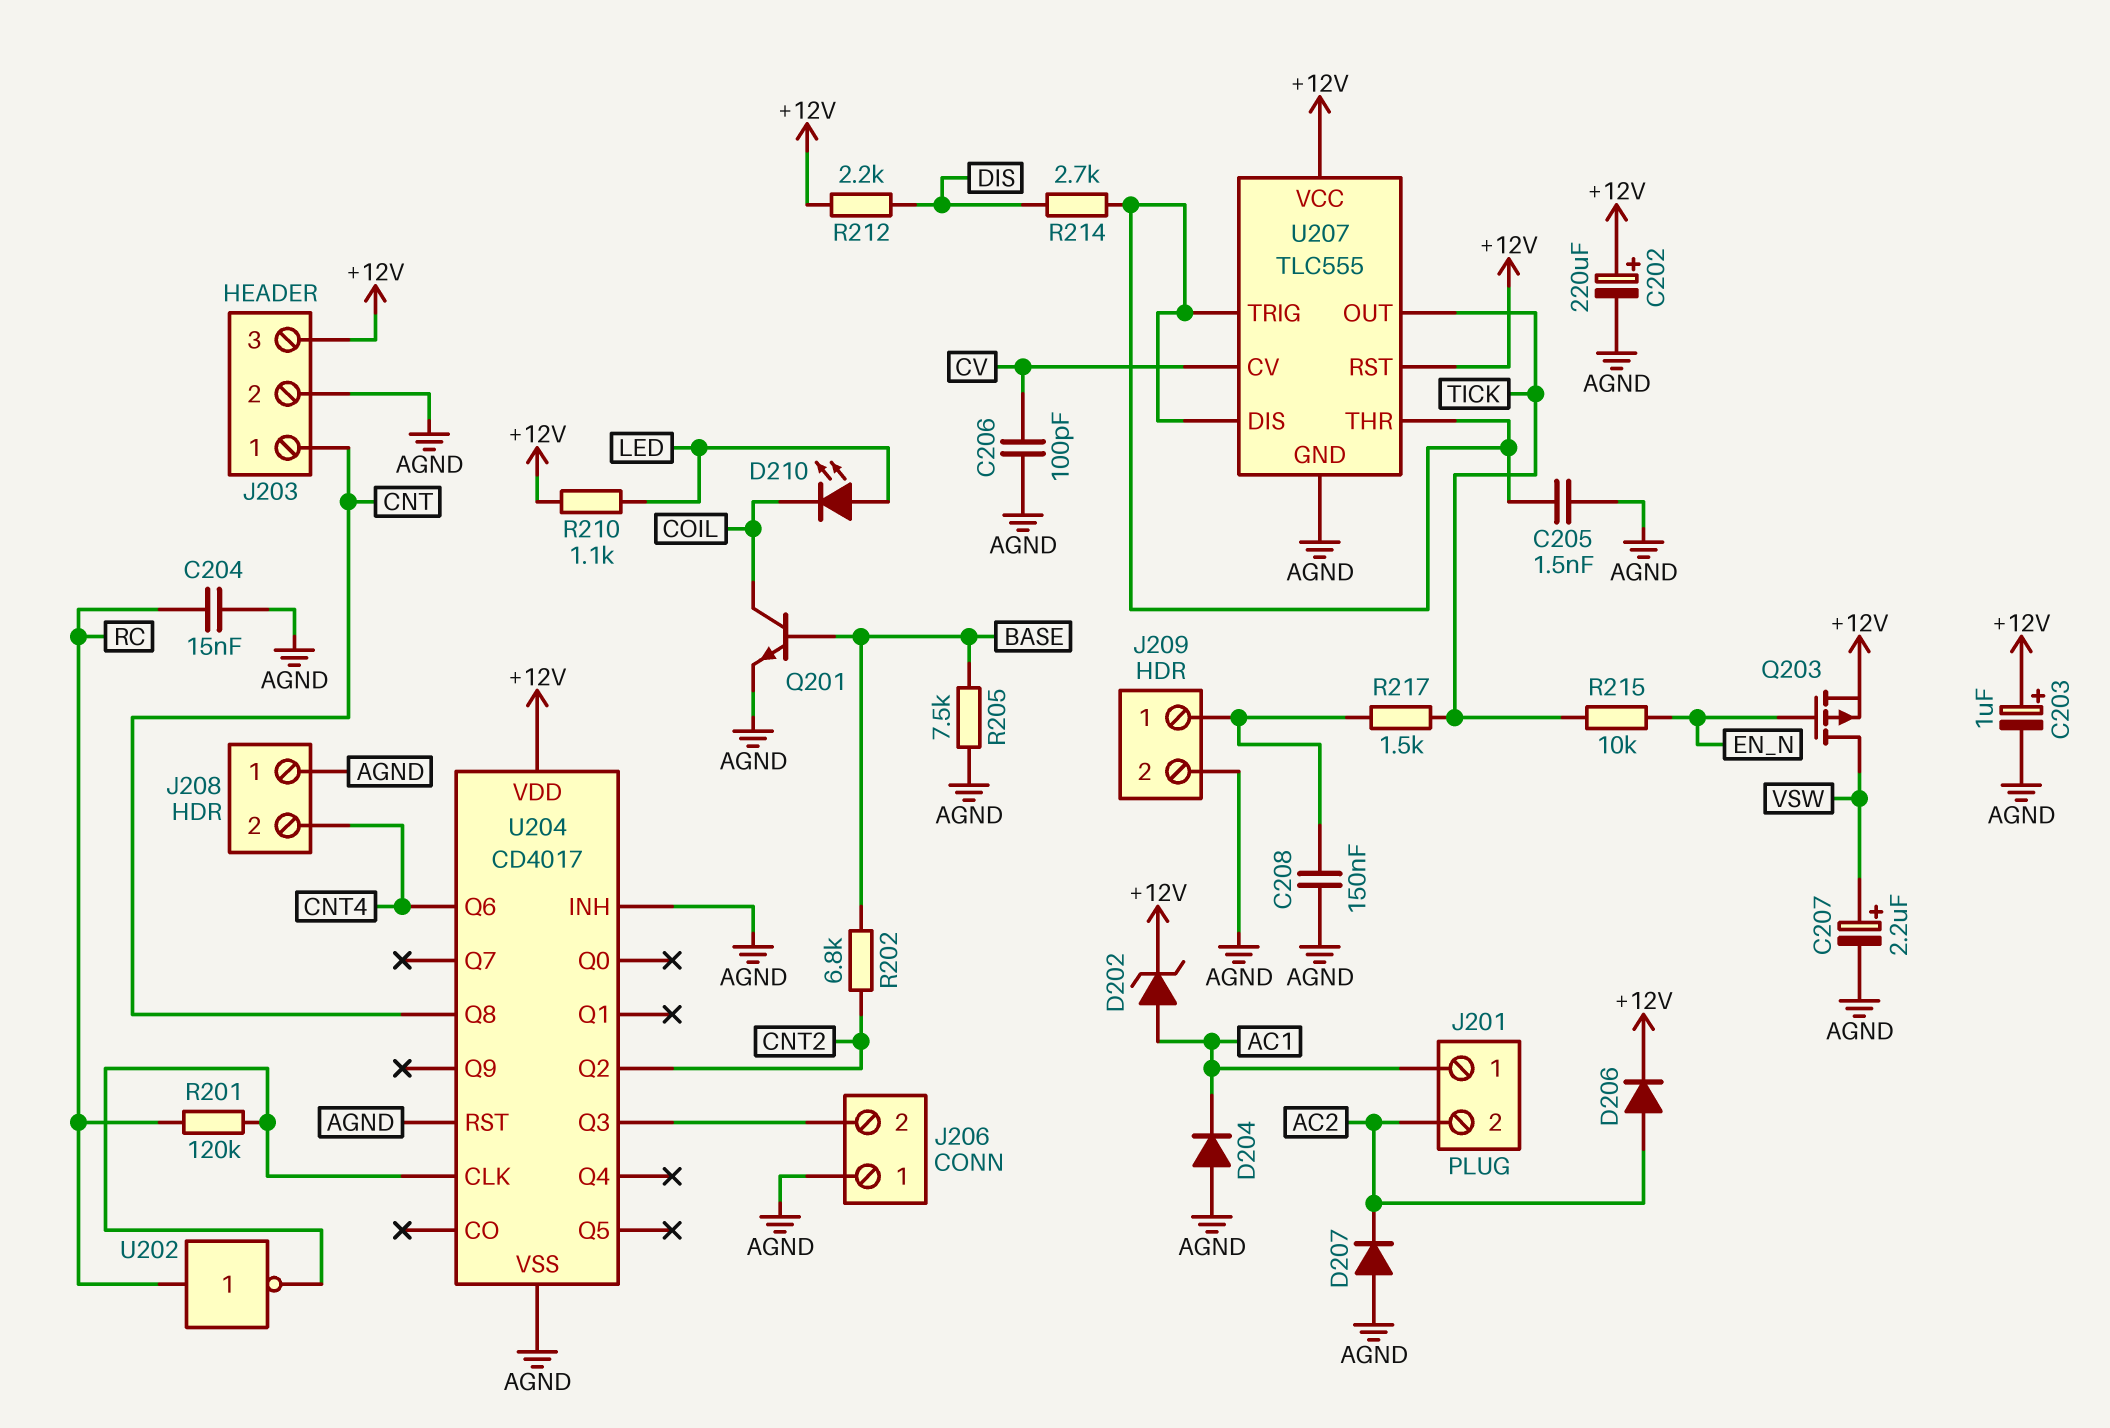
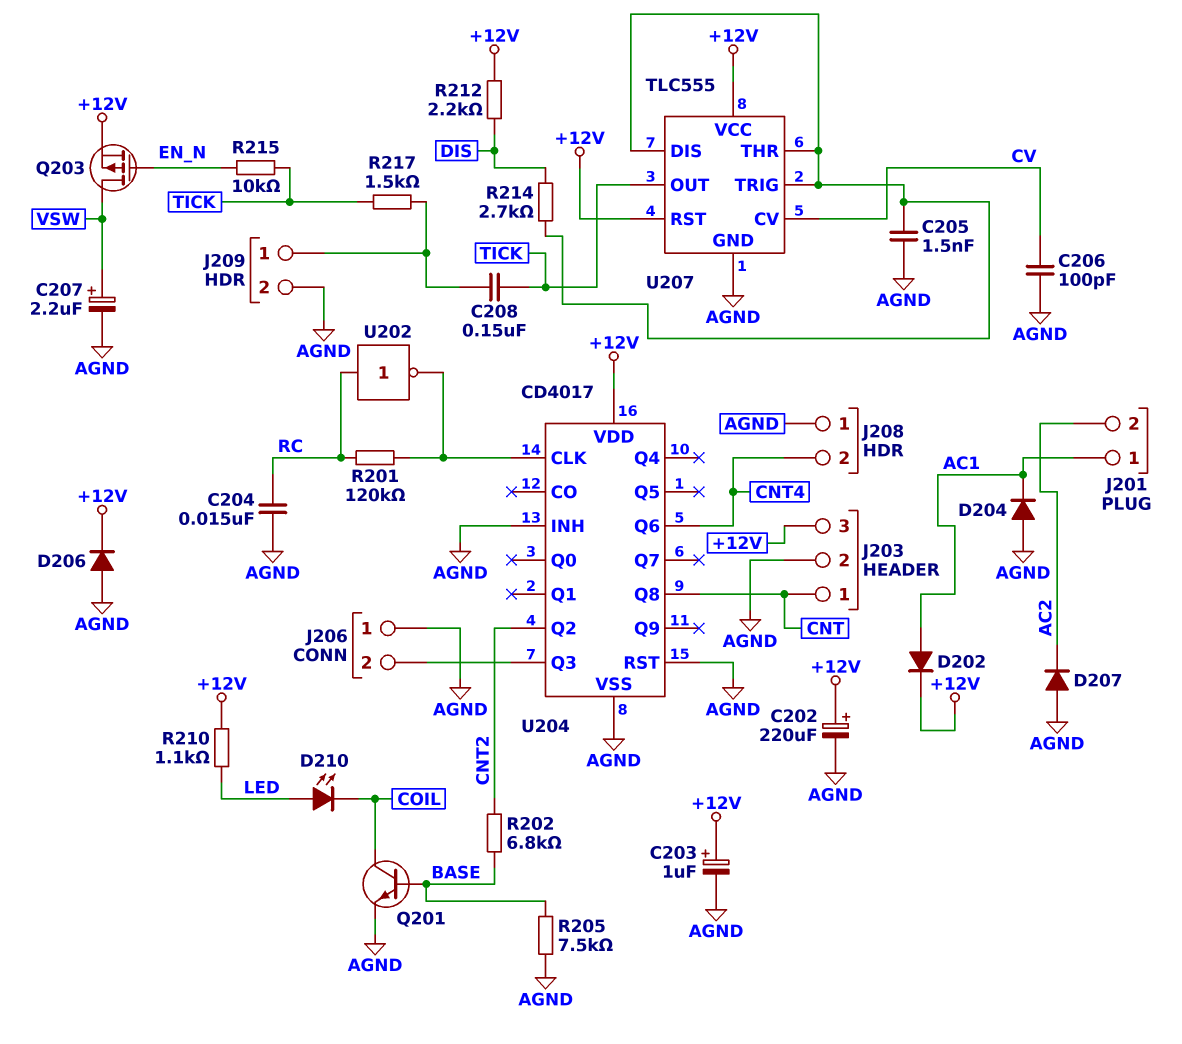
C208: 150nF (AGND, J209/1) -> 150nF (J209/1, TICK)
D202: zener (A AC1, K +12V) -> diode (A AC1, K +12V)
D206: diode (A AC2, K +12V) -> diode (A AGND, K +12V)

